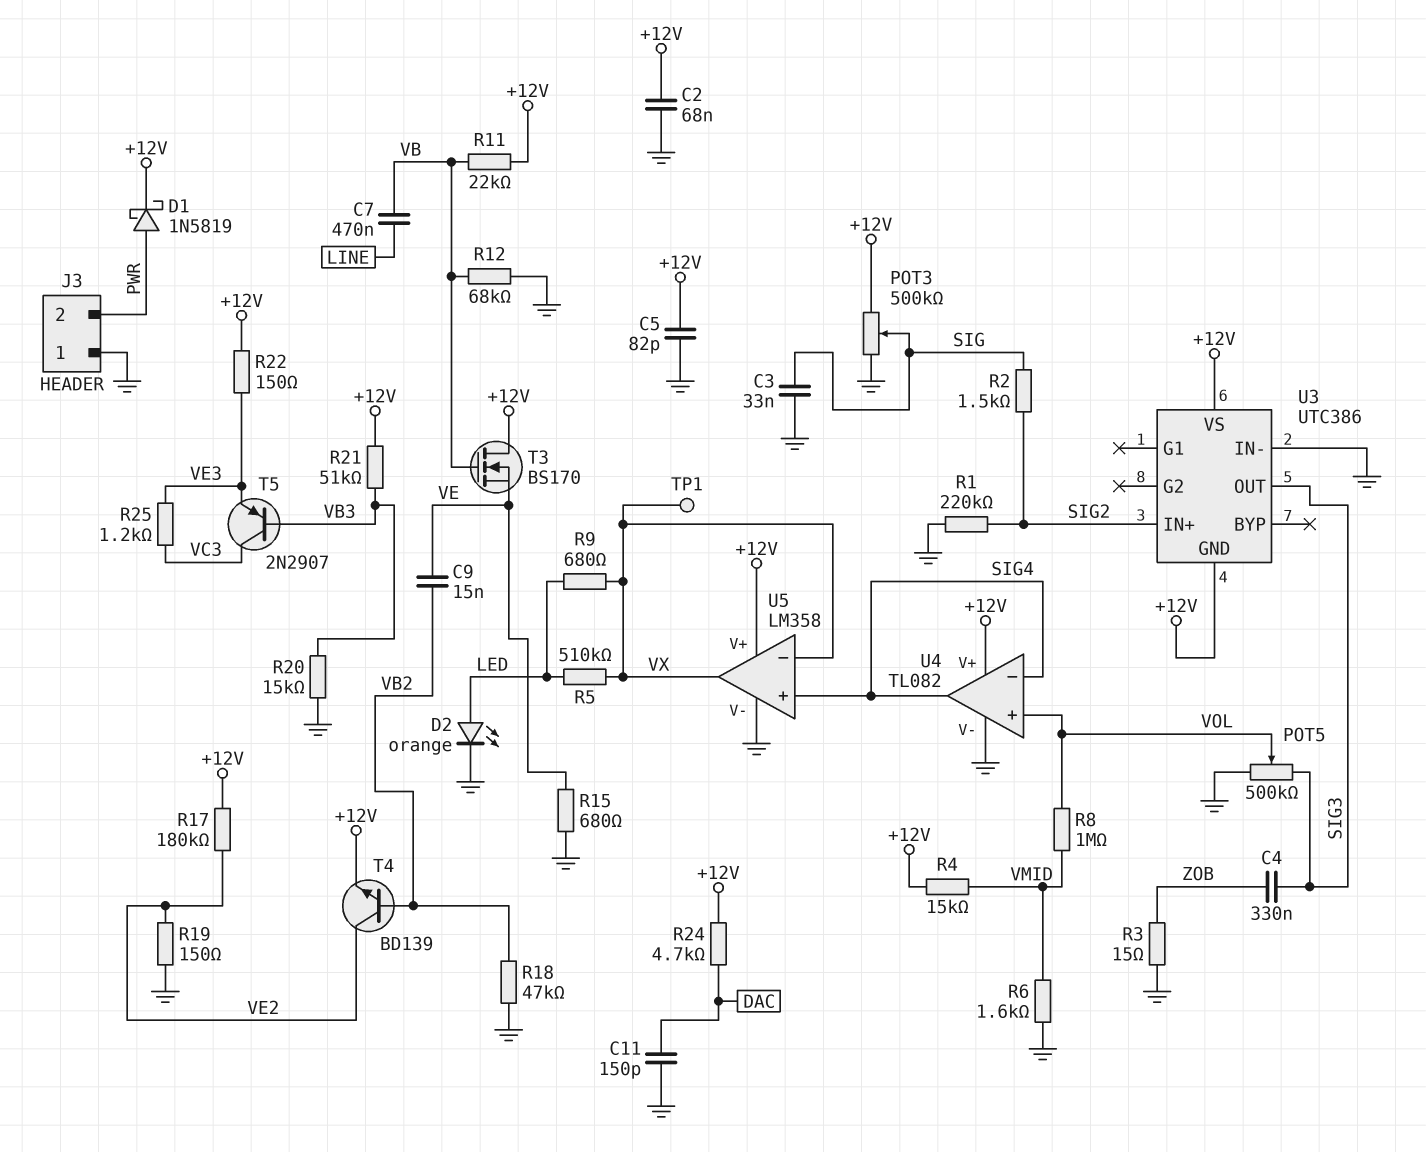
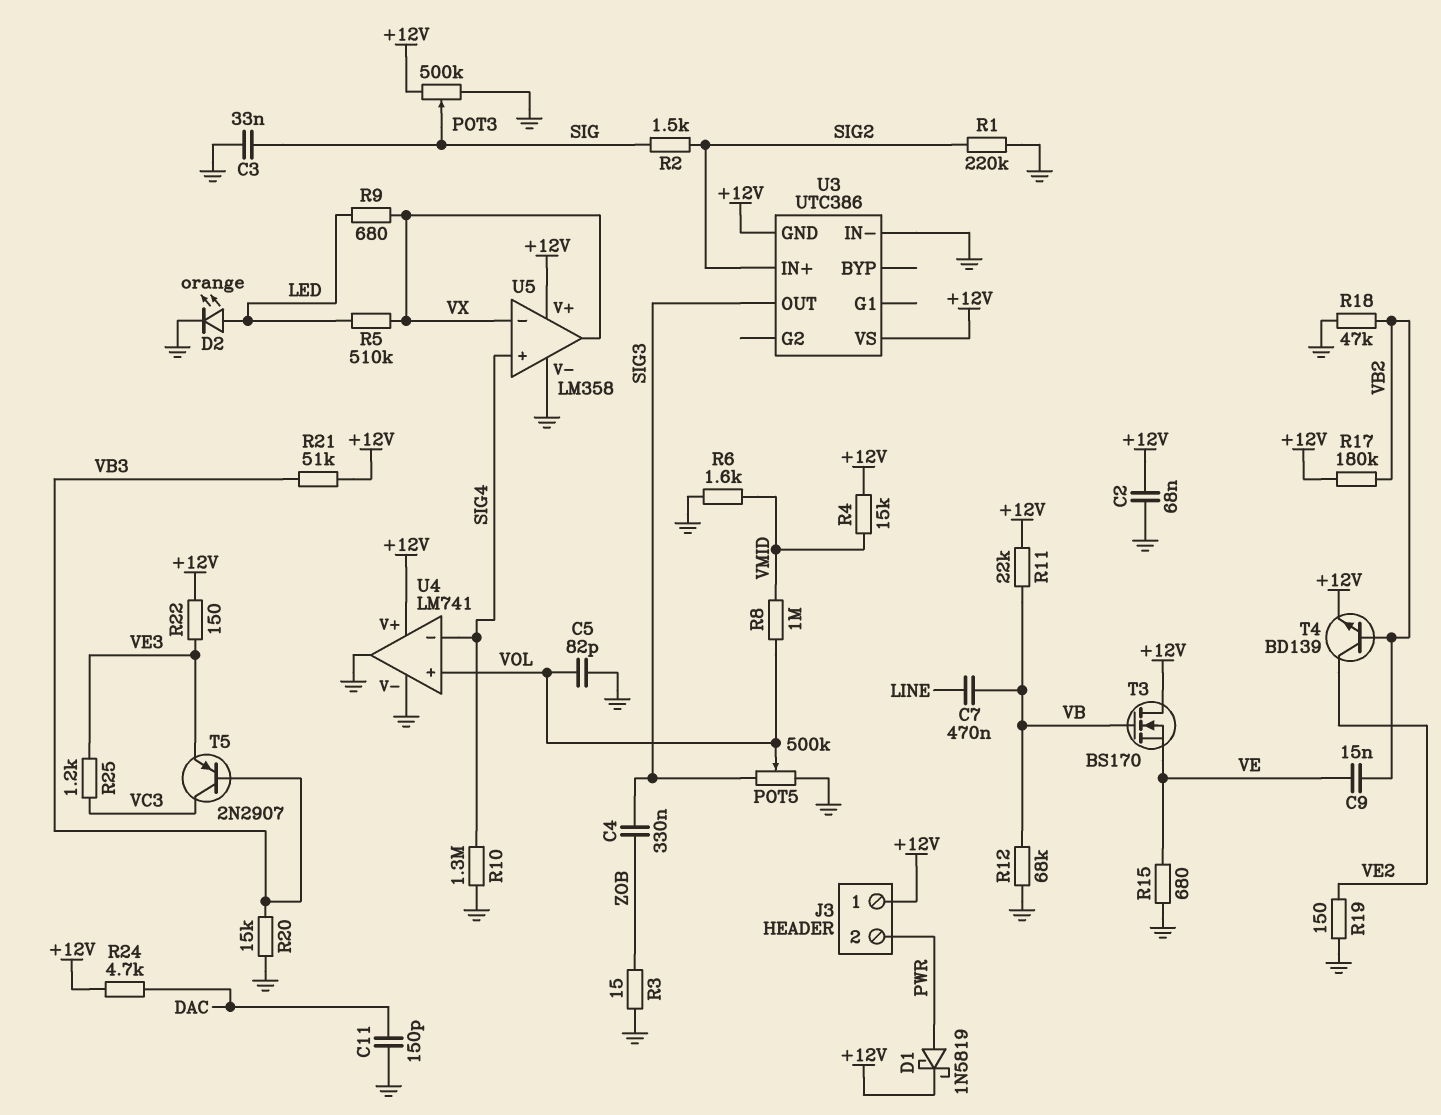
C5: 82pF (+12V, GND) -> 82pF (GND, VOL)
J3 pin 1: GND -> +12V
R10: none -> 1.3M (GND, SIG4)
R17: 180k (+12V, VE2) -> 180k (+12V, VB2)
TP1: test point (VX) -> none
U4: TL082 -> LM741
U4 pin out: SIG4 -> GND

